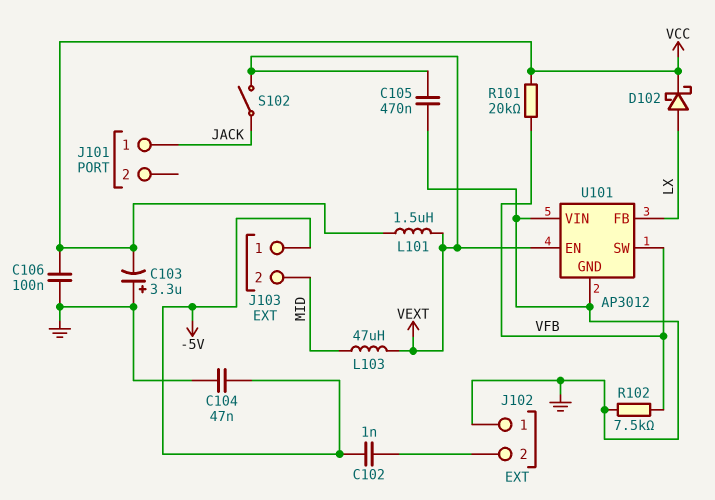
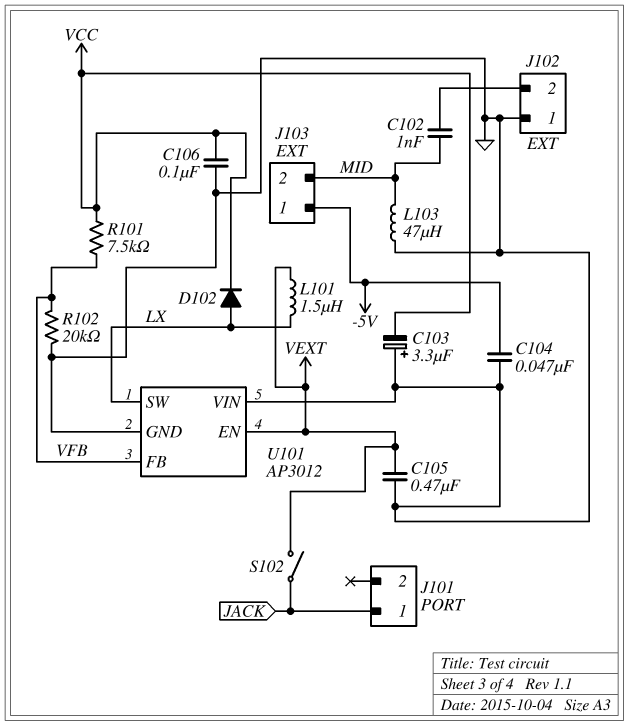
C102: 1nF (-5V, J102/2) -> 1nF (J102/2, MID)
D102: schottky (A LX, K VCC) -> diode (A LX, K VCC)
L101: 1.5uH (VCC, VEXT) -> 1.5uH (LX, VEXT)
L103: 47uH (MID, VEXT) -> 47uH (GND, MID)
R101: 20k (VCC, VFB) -> 7.5k (VCC, VFB)
R102: 7.5k (GND, VFB) -> 20k (GND, VFB)
U101 pin FB: LX -> VFB
U101 pin SW: VFB -> LX

